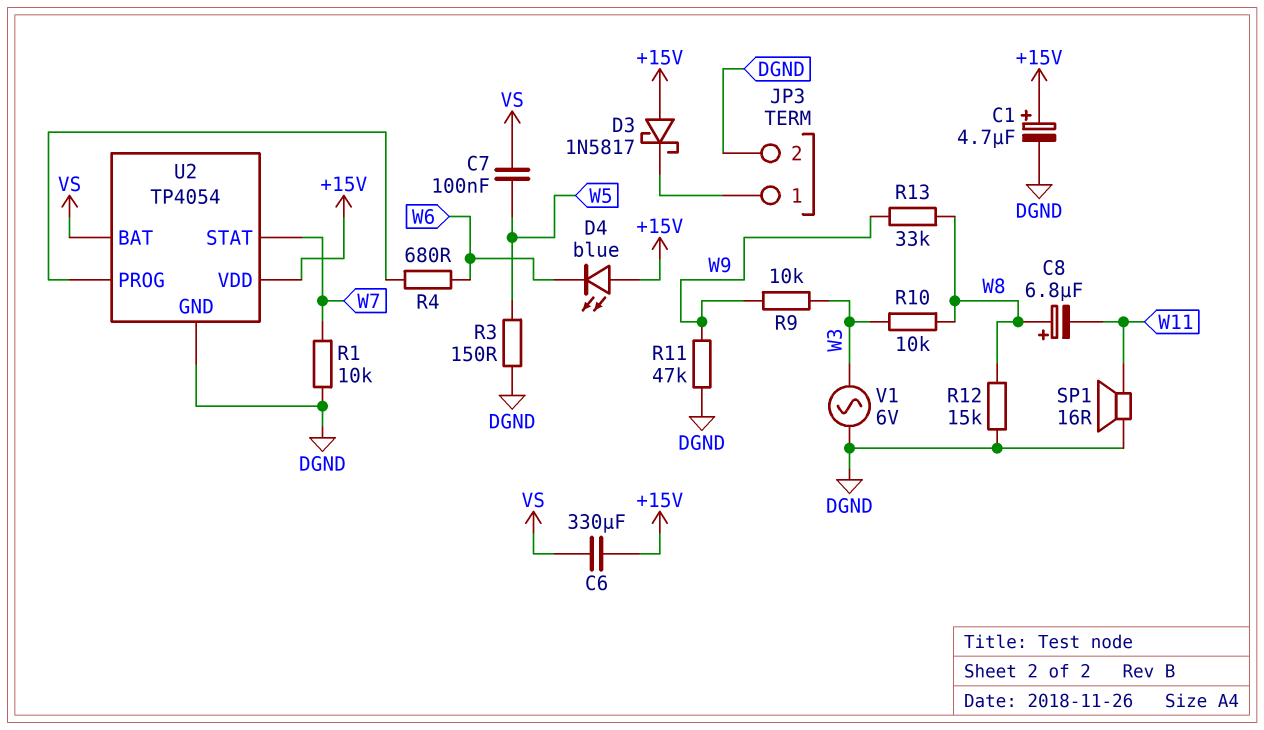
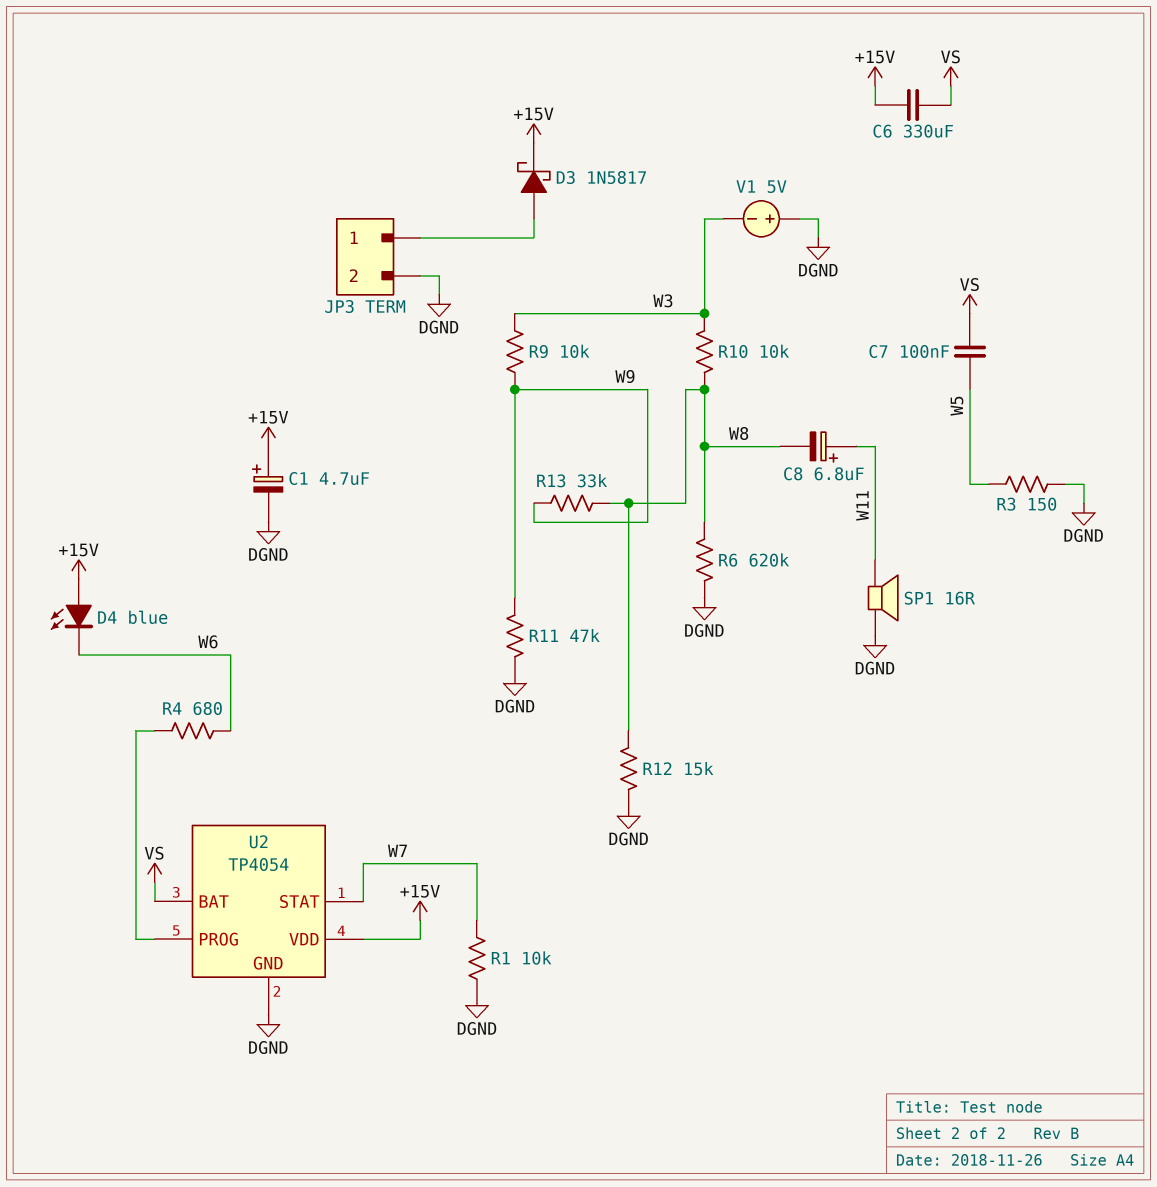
C8: 6.8uF (plus W8, minus W11) -> 6.8uF (plus W11, minus W8)
D3: schottky 1N5817 (A +15V, K JP3/1) -> schottky 1N5817 (A JP3/1, K +15V)
R6: none -> 620k (DGND, W8)
V1: AC 6V (DGND, W3) -> 5V (plus DGND, minus W3)

